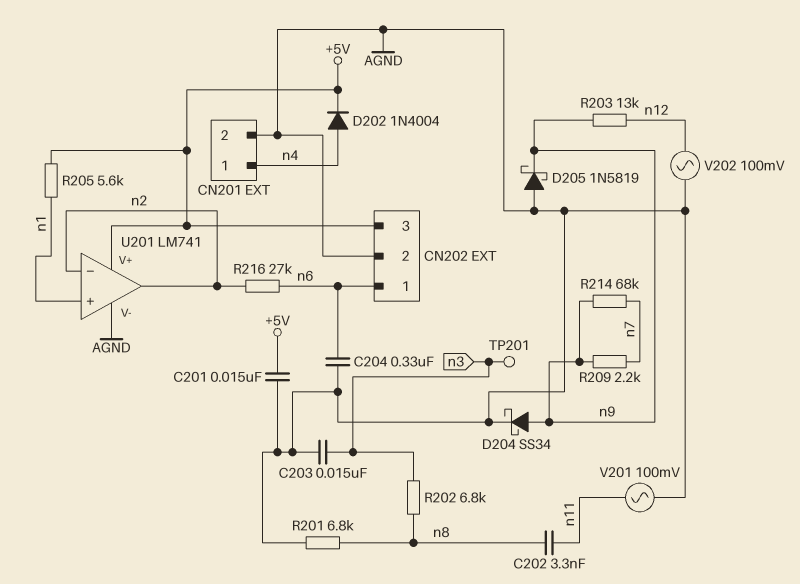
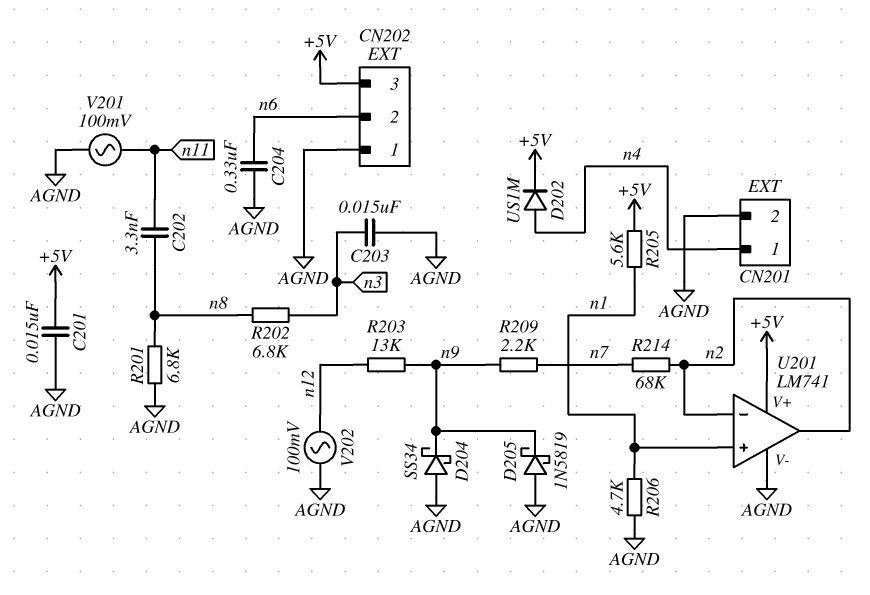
CN202 pin 1: n6 -> AGND
CN202 pin 2: AGND -> n6
D202: diode 1N4004 (A n4, K +5V) -> diode US1M (A n4, K +5V)
D204: schottky SS34 (A n9, K AGND) -> schottky SS34 (A AGND, K n9)
R206: none -> 4.7k (AGND, n1)
R214: 68k (n7, n9) -> 68k (n2, n7)
R216: 27k (n2, n6) -> none
TP201: test point (n3) -> none

